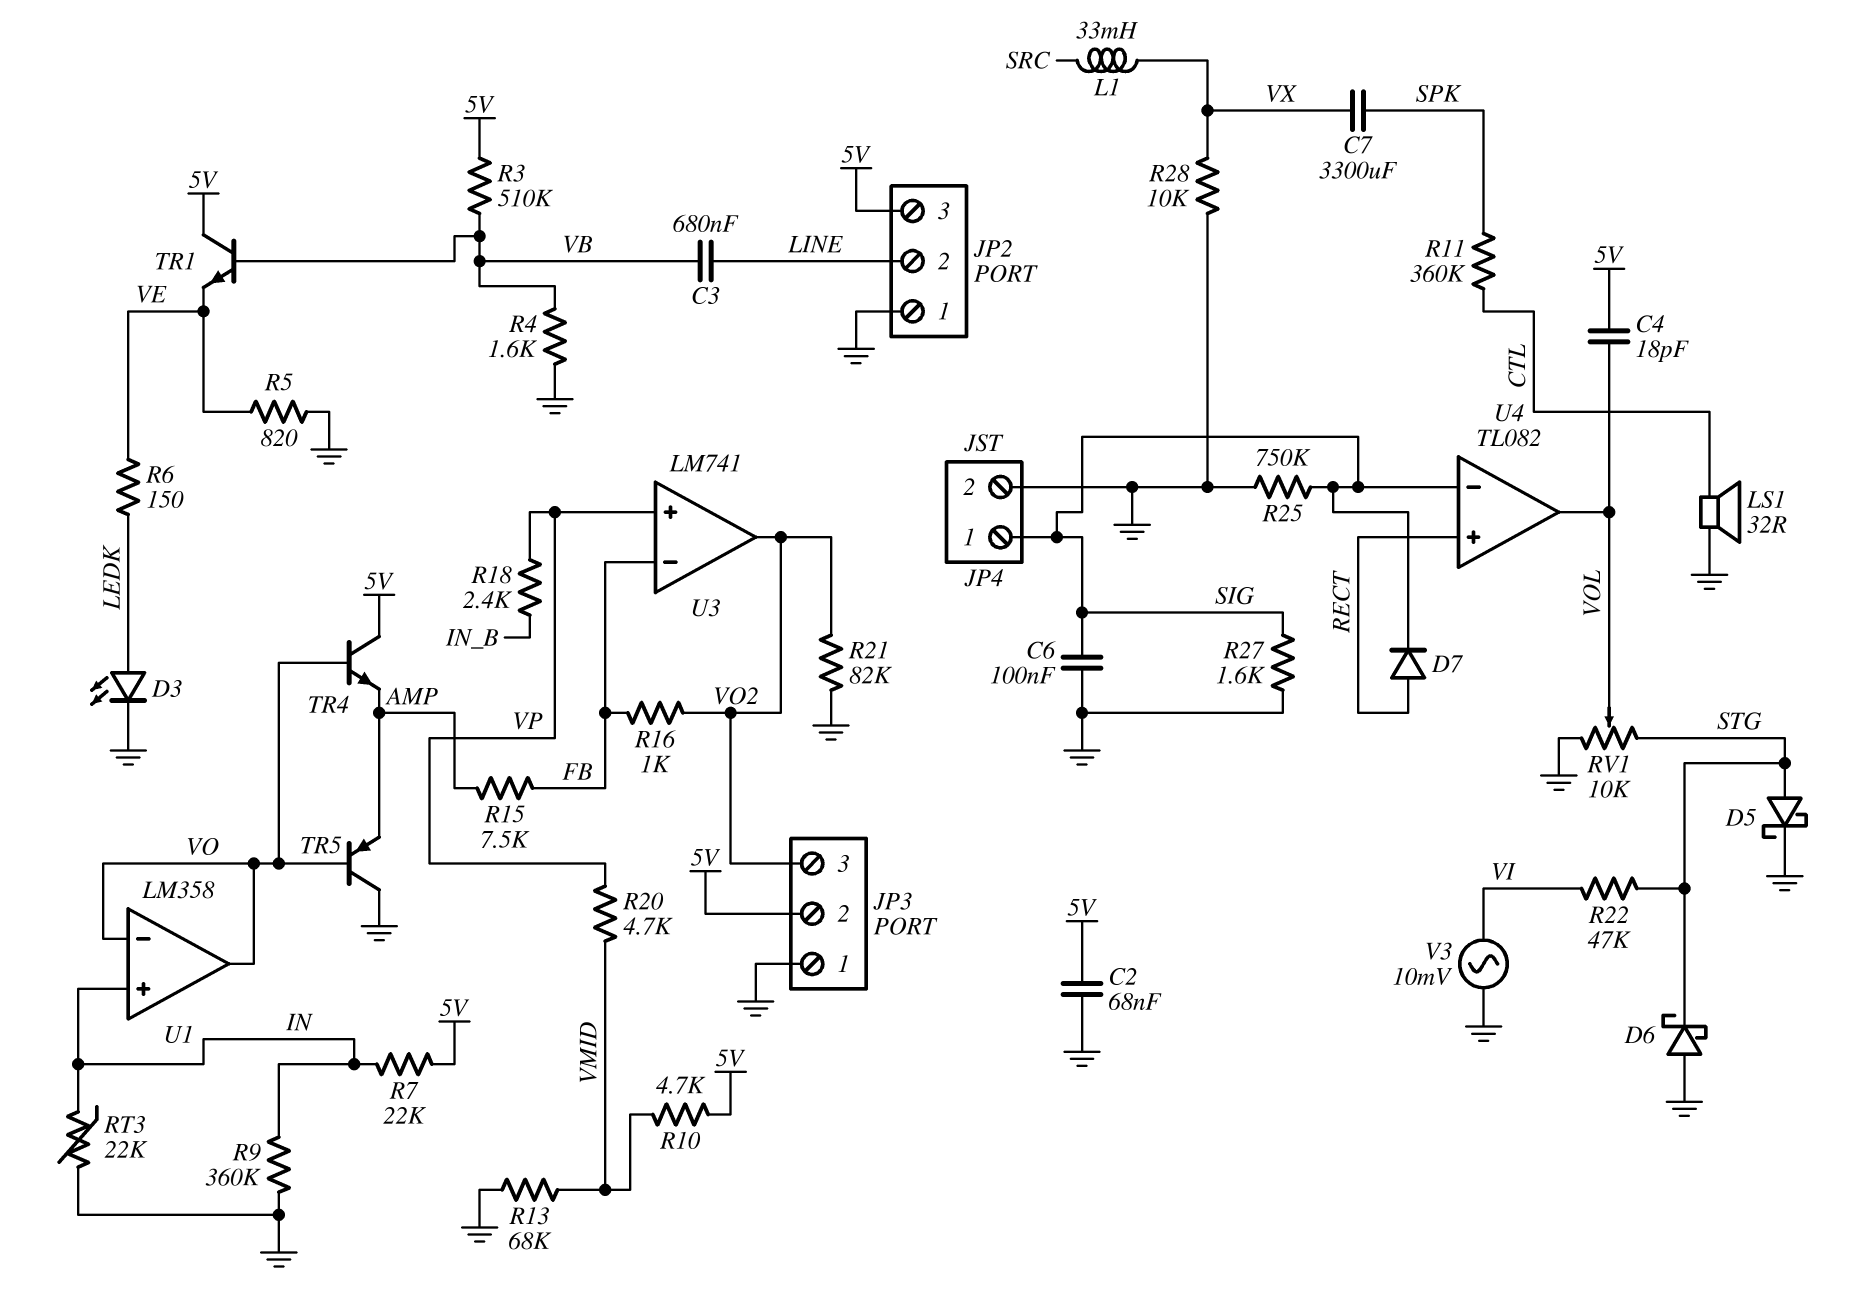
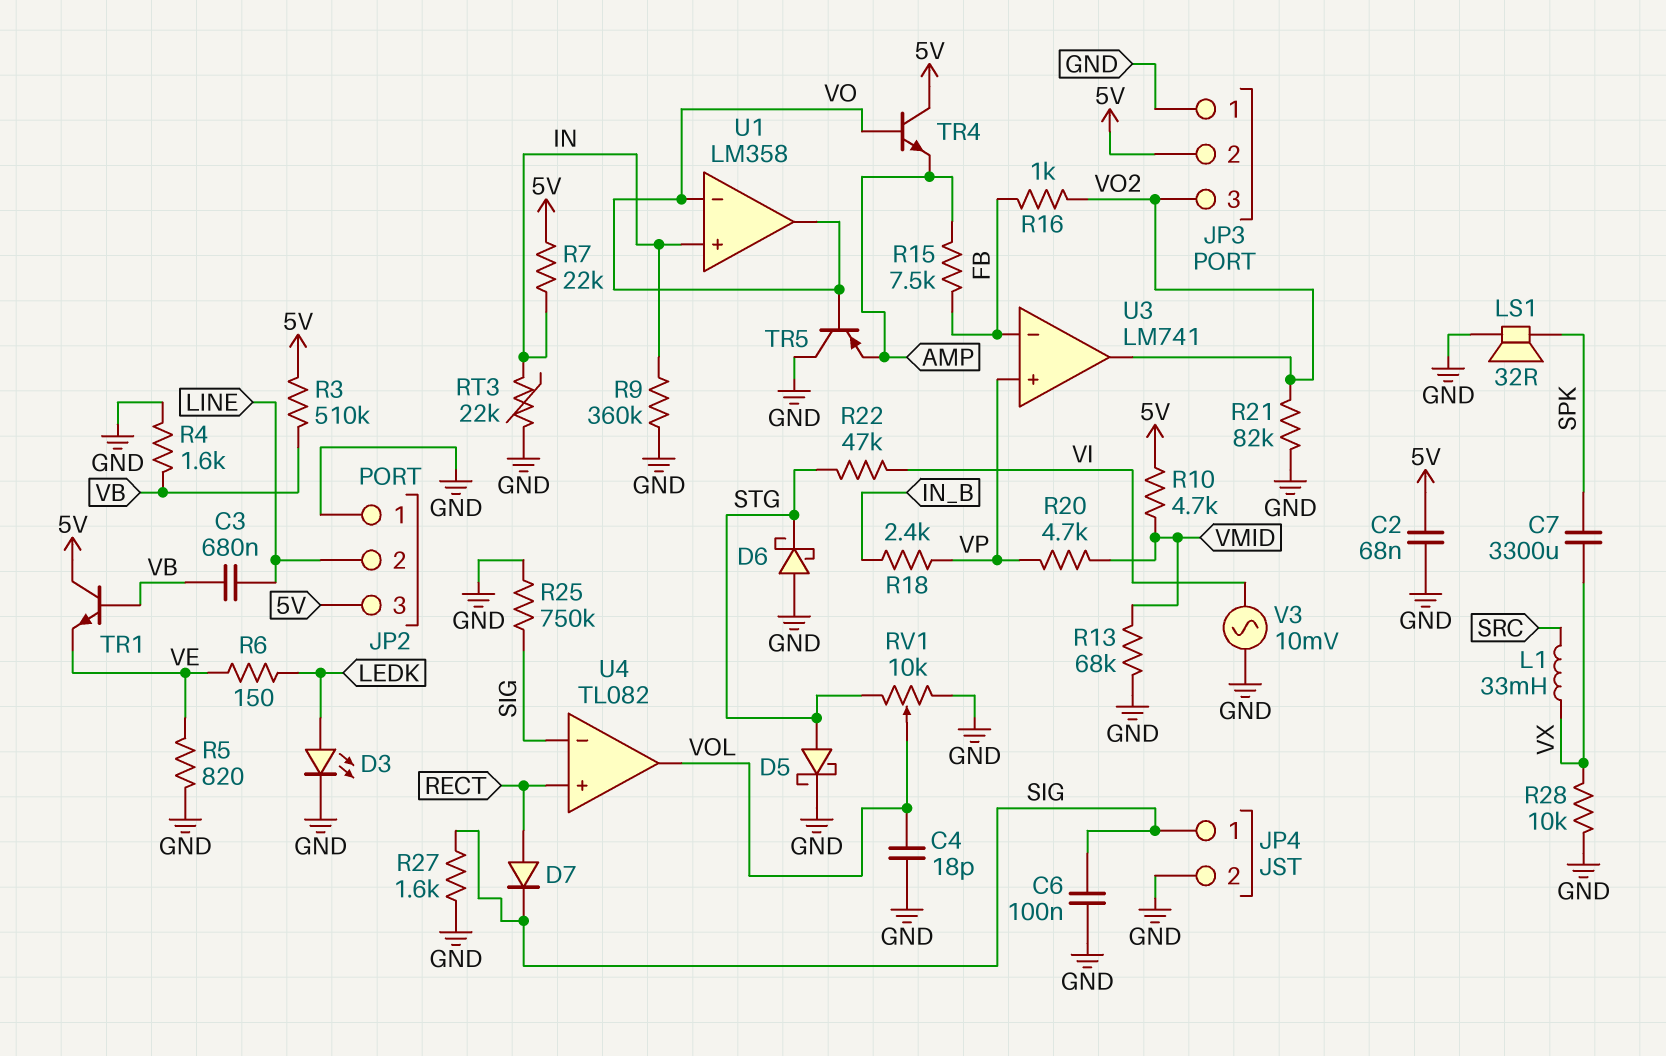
C4: 18pF (5V, VOL) -> 18pF (GND, VOL)
LS1: speaker 32R (CTL, GND) -> speaker 32R (GND, SPK)
R11: 360k (CTL, SPK) -> none

